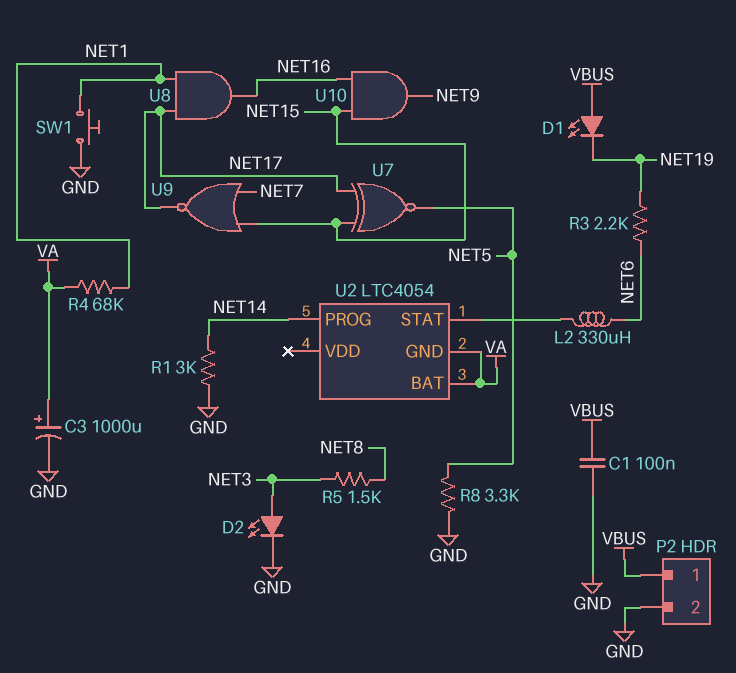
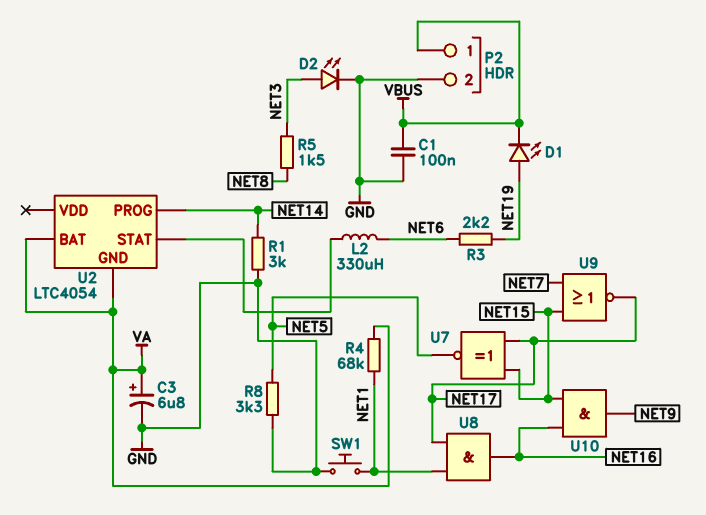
C3: 1000uF (plus VA, minus GND) -> 6.8uF (plus VA, minus GND)
D1: LED (A VBUS, K NET19) -> LED (A NET19, K VBUS)

